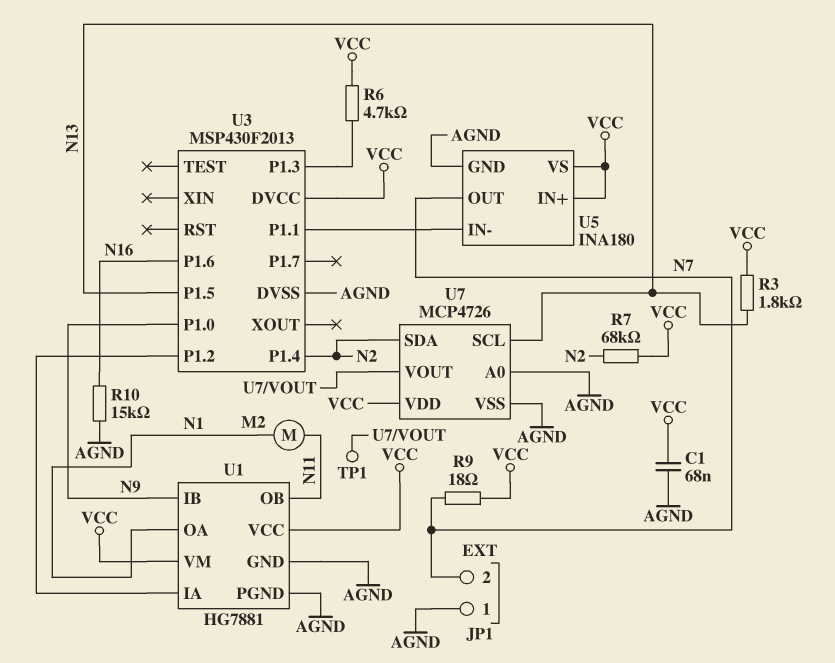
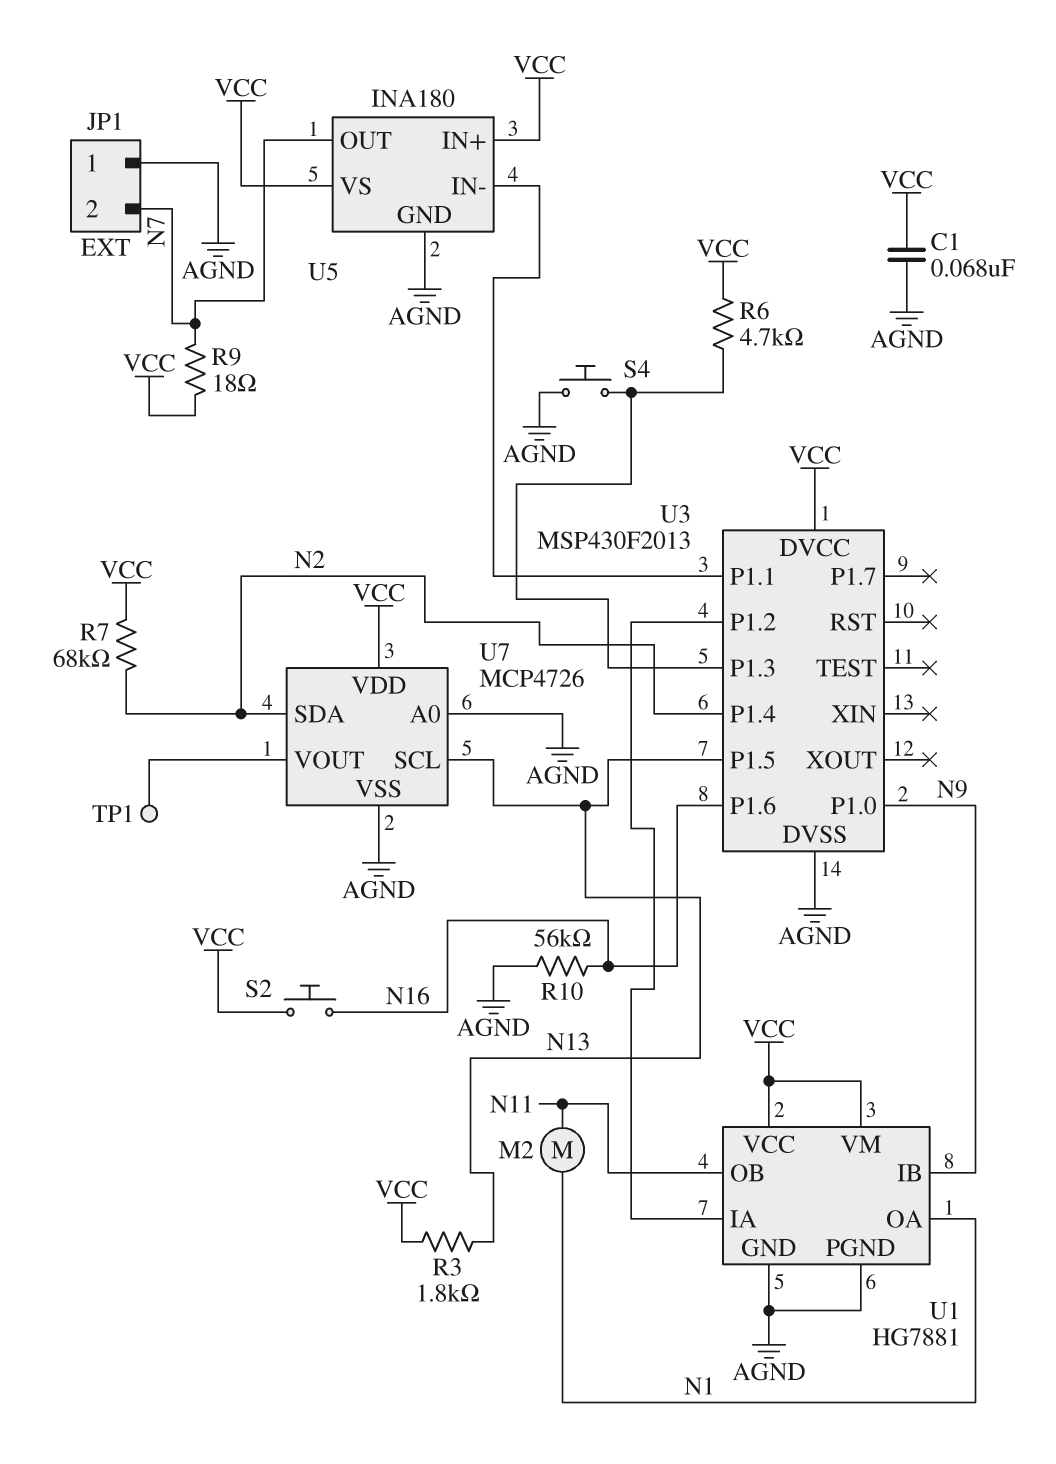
R10: 15k (AGND, N16) -> 56k (AGND, N16)
S2: none -> button (N16, VCC)
S4: none -> button (AGND, U3/P1.3)

